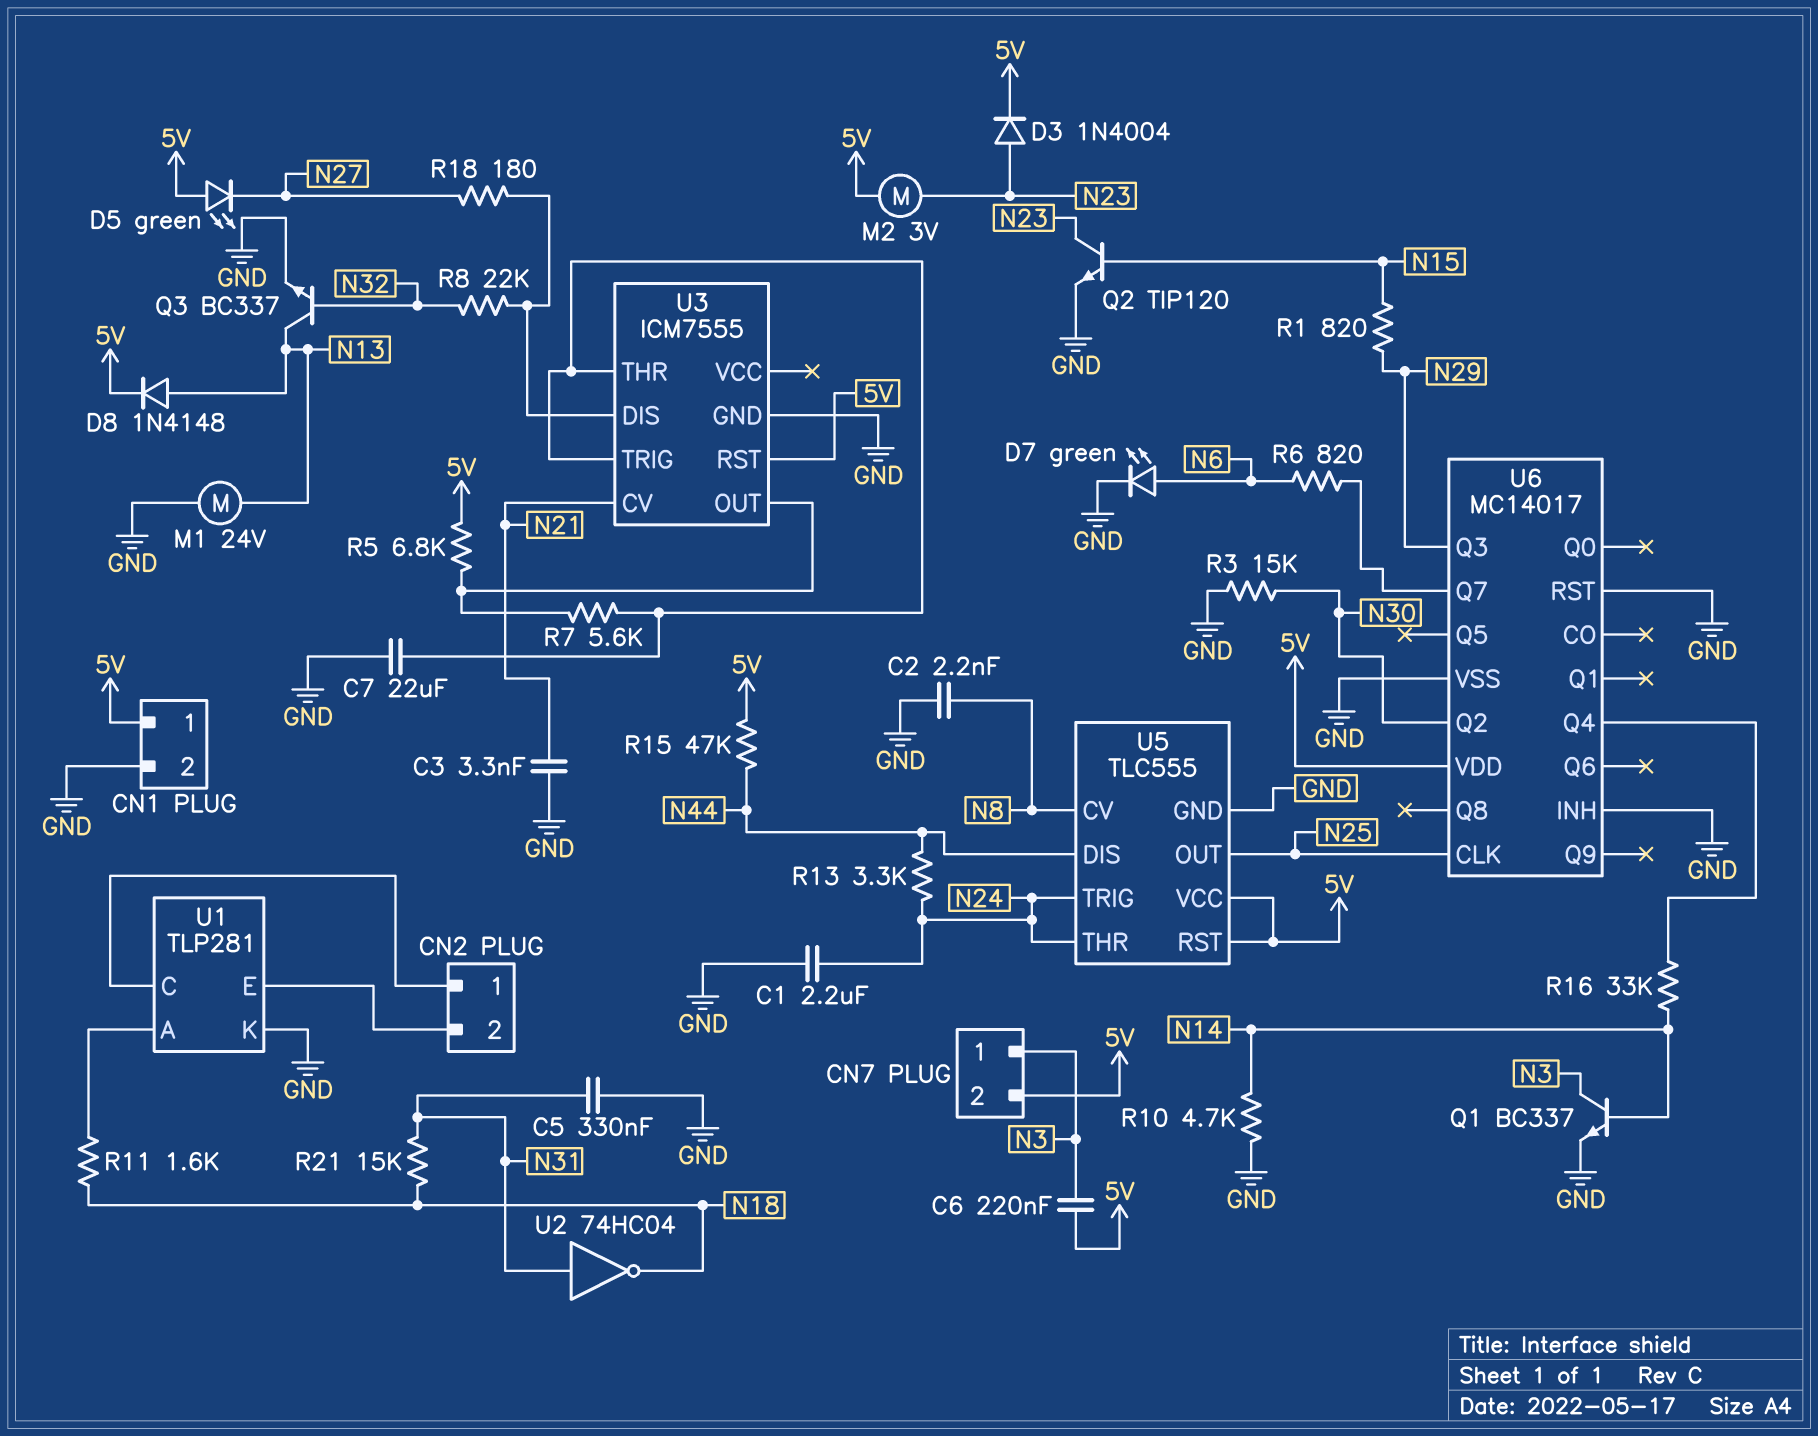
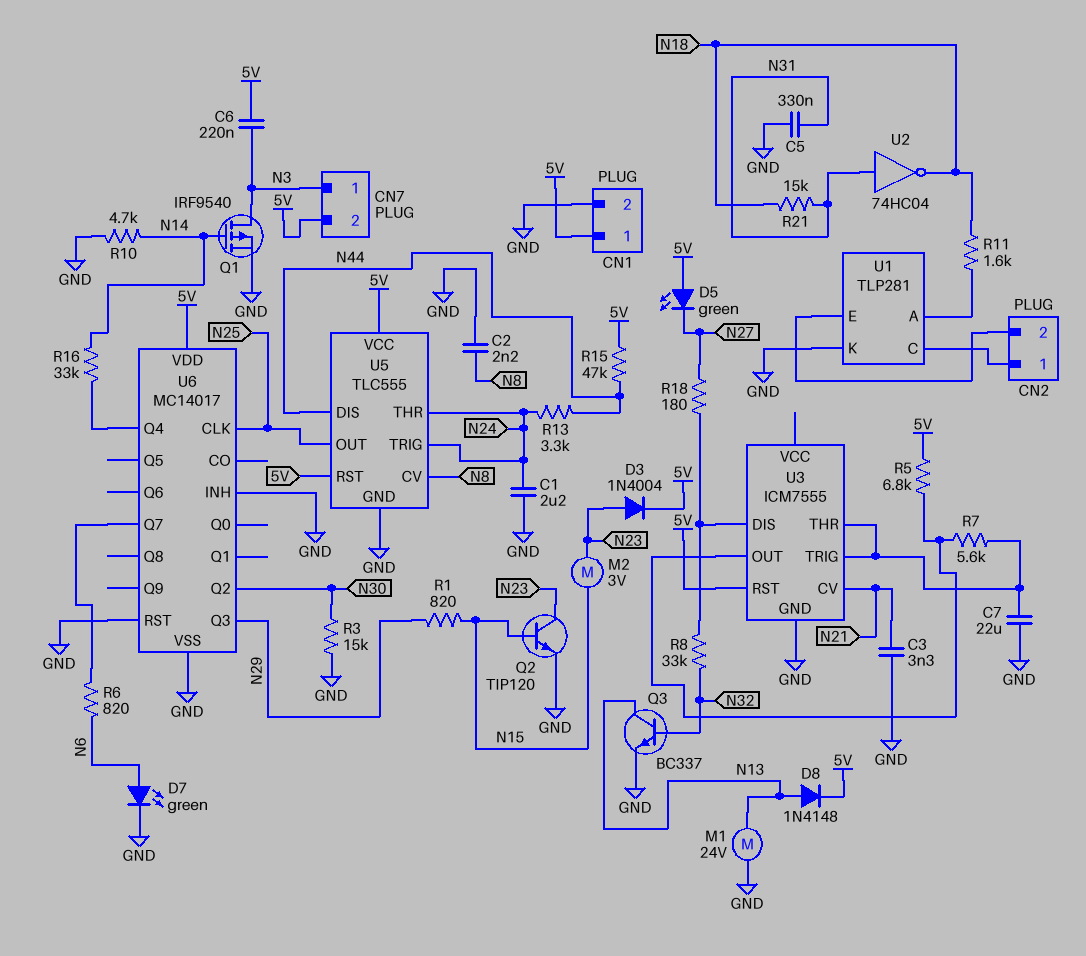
M2: motor 3V (5V, N23) -> motor 3V (N15, N23)
Q1: NPN BC337 (B N14, C N3, E GND) -> PMOS IRF9540 (G N14, D N3, S GND)
R8: 22k (N32, U3/DIS) -> 33k (N32, U3/DIS)

